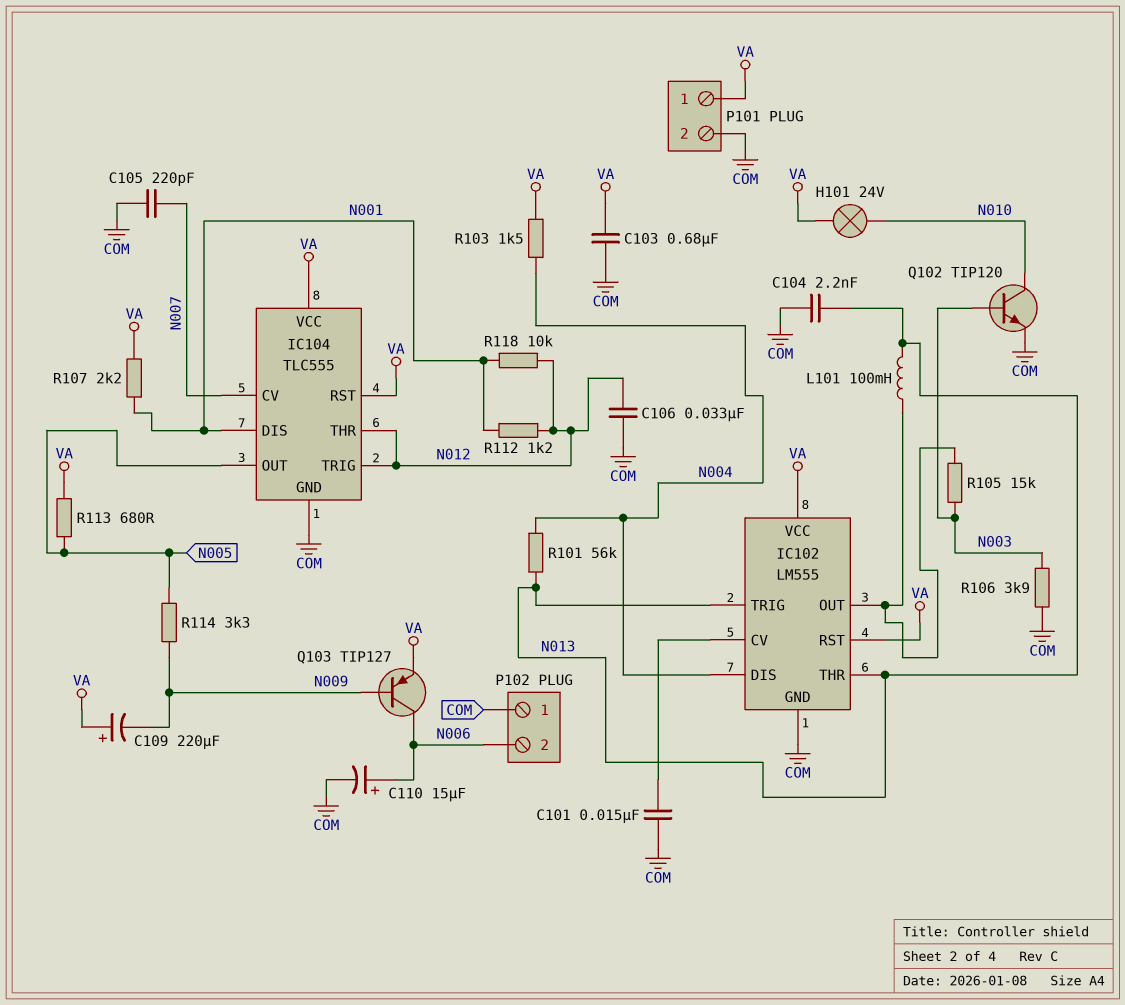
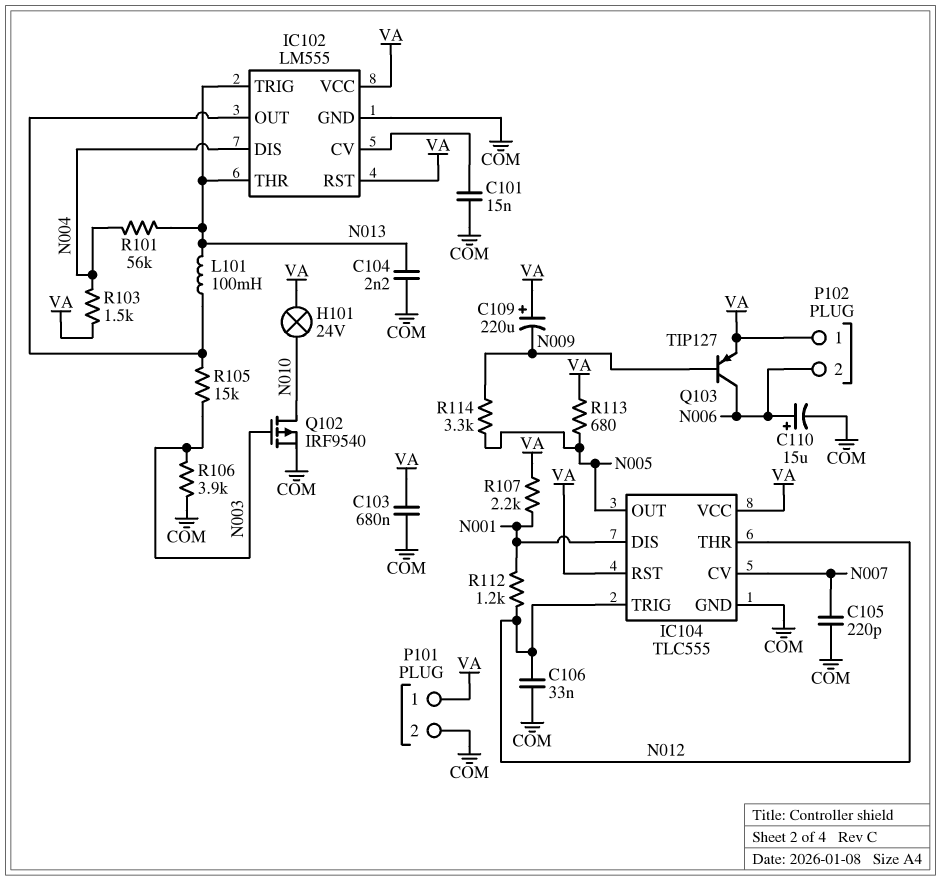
P102 pin 1: COM -> VA
Q102: NPN TIP120 (B N003, C N010, E COM) -> PMOS IRF9540 (G N003, D N010, S COM)
R118: 10k (N001, N012) -> none

